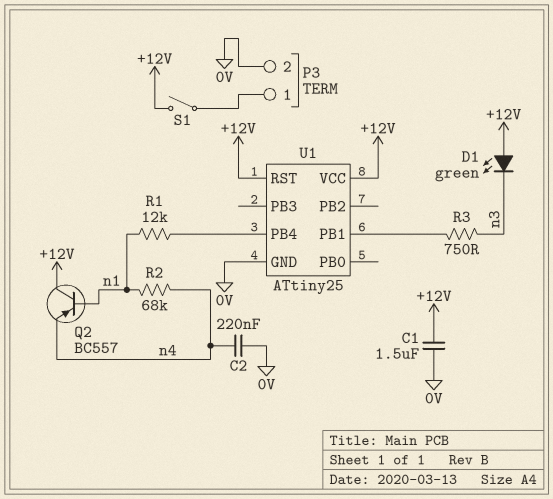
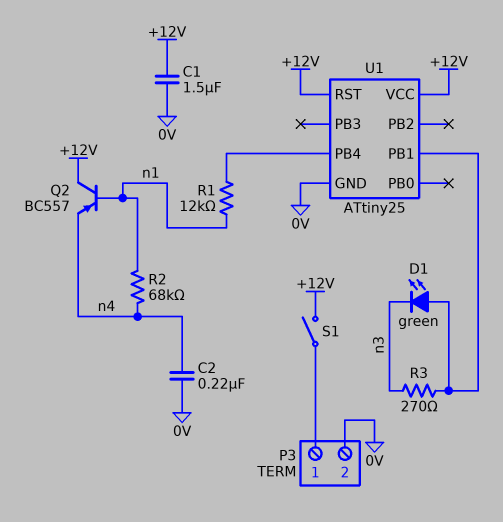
D1: LED green (A +12V, K n3) -> LED green (A U1/PB1, K n3)
R3: 750 (U1/PB1, n3) -> 270 (U1/PB1, n3)

